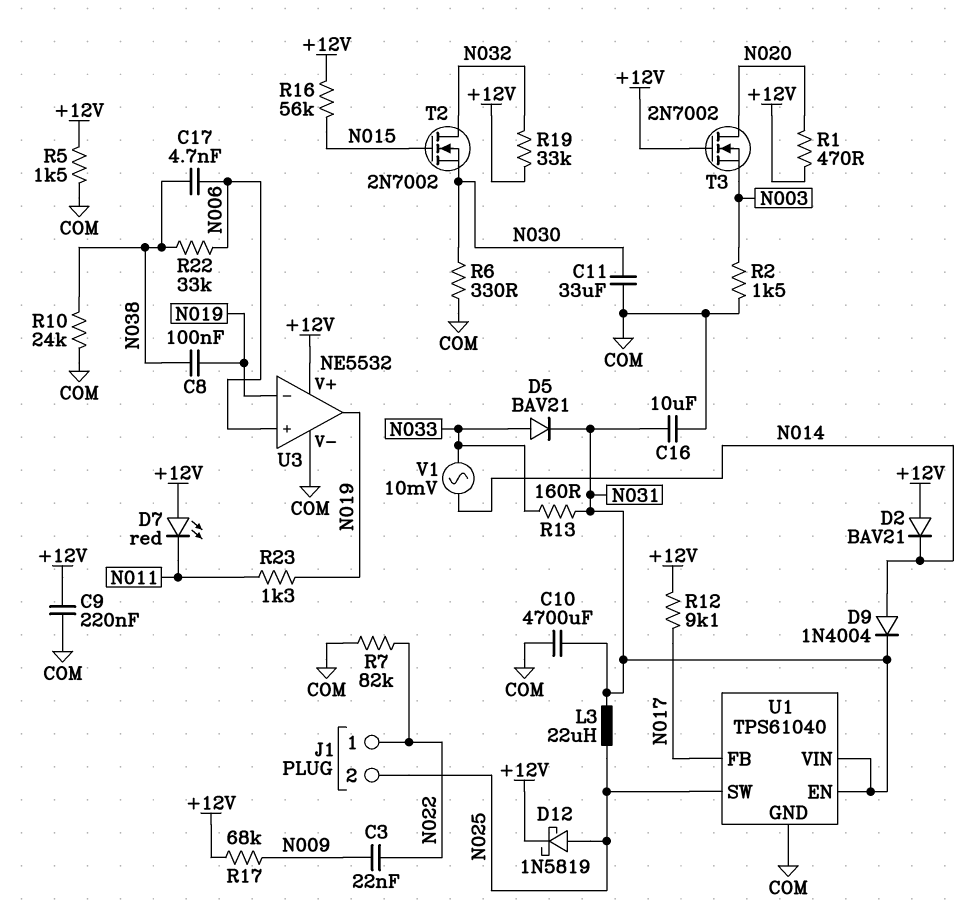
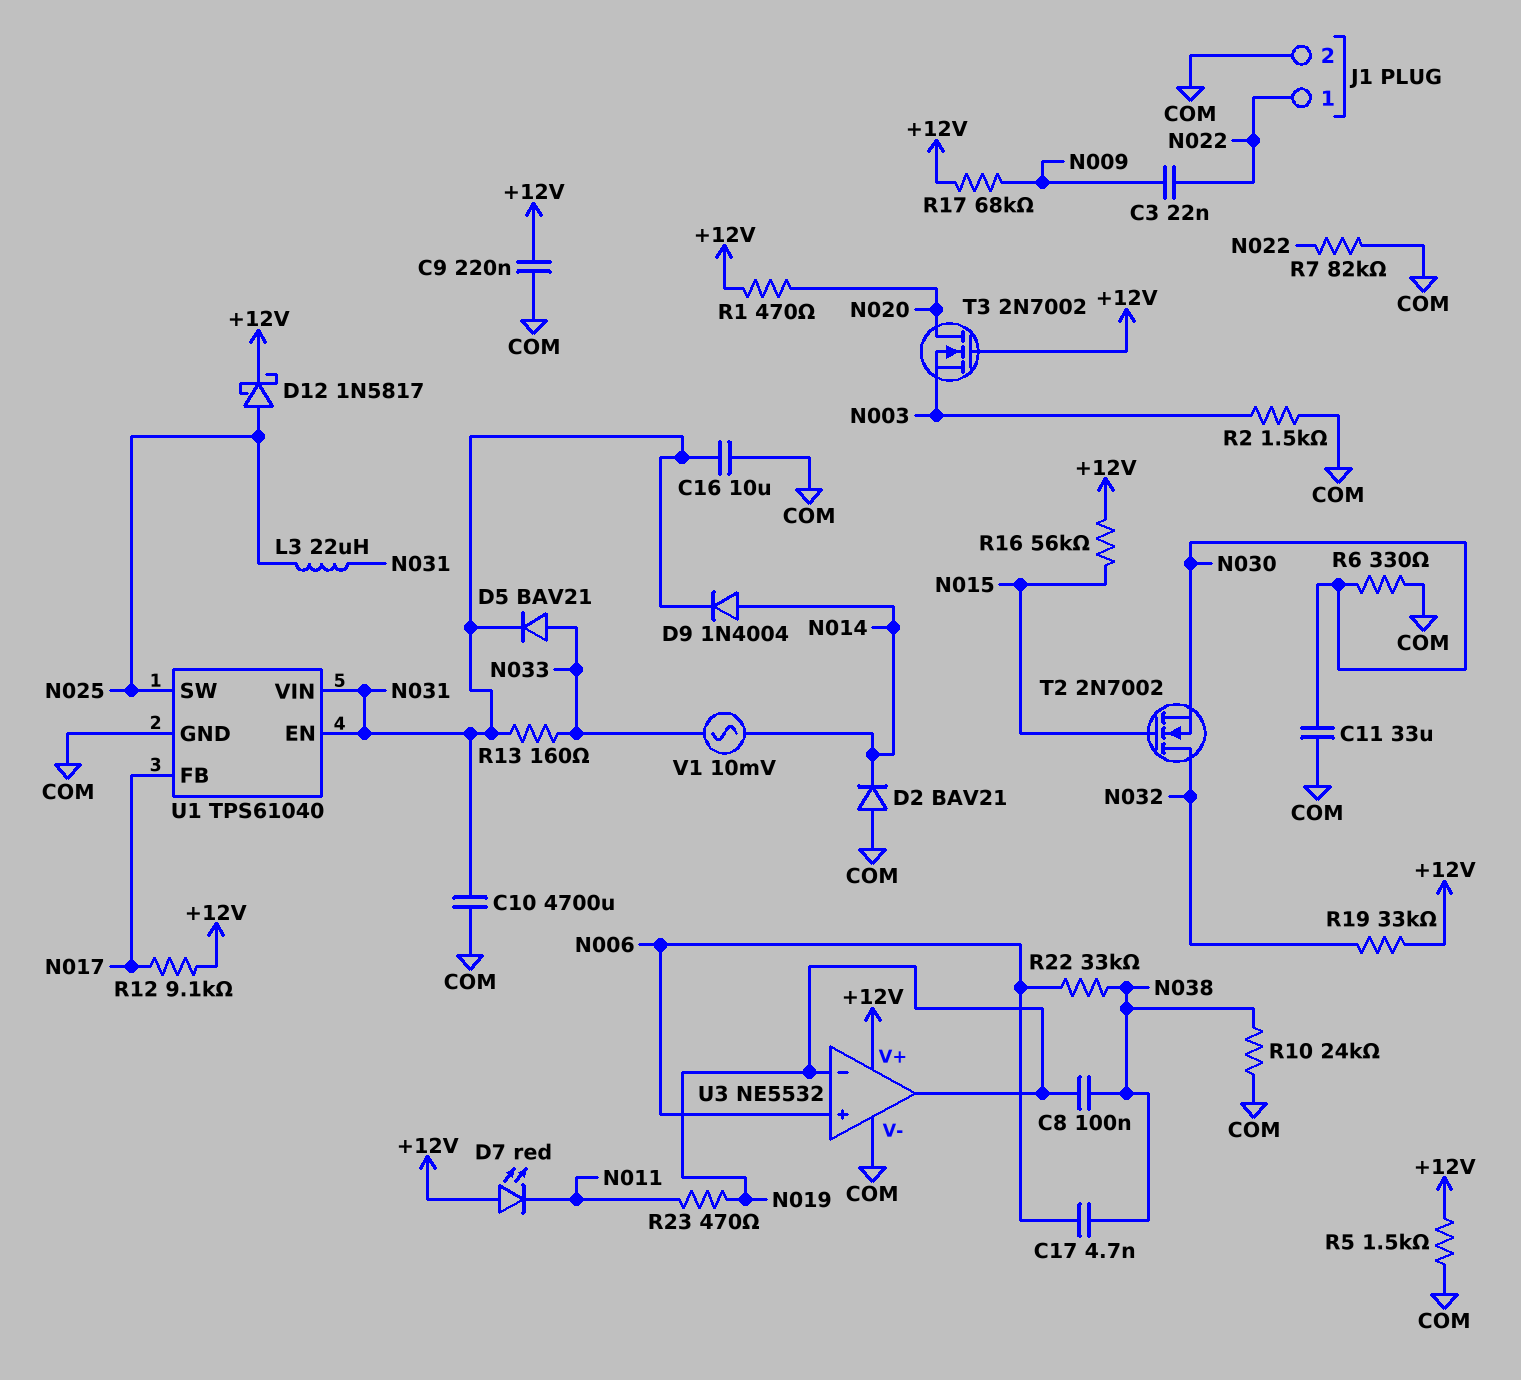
D2: diode BAV21 (A +12V, K N014) -> diode BAV21 (A COM, K N014)
D12: schottky 1N5819 (A N025, K +12V) -> schottky 1N5817 (A N025, K +12V)
J1 pin 2: N025 -> COM
R23: 1.3k (N011, N019) -> 470 (N011, N019)

